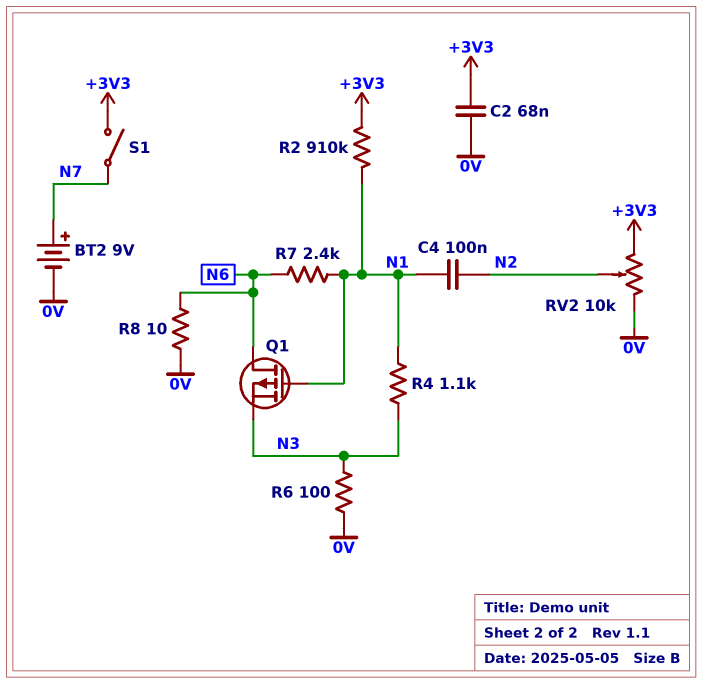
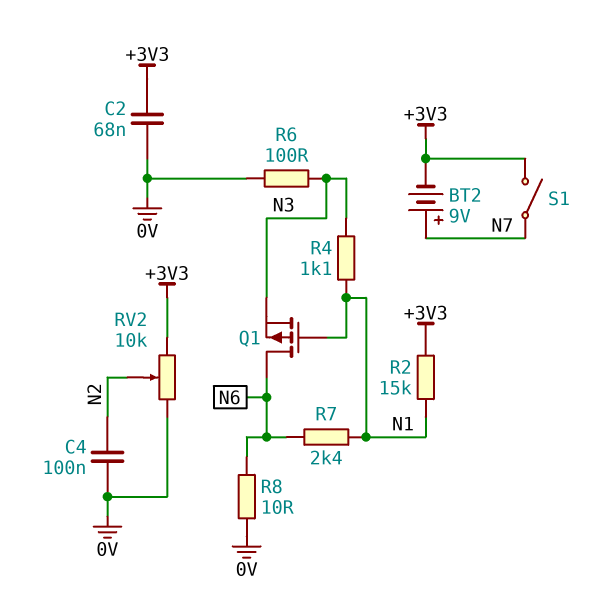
BT2: 9V (plus N7, minus 0V) -> 9V (plus N7, minus +3V3)
C4: 100nF (N1, N2) -> 100nF (0V, N2)
R2: 910k (+3V3, N1) -> 15k (+3V3, N1)

